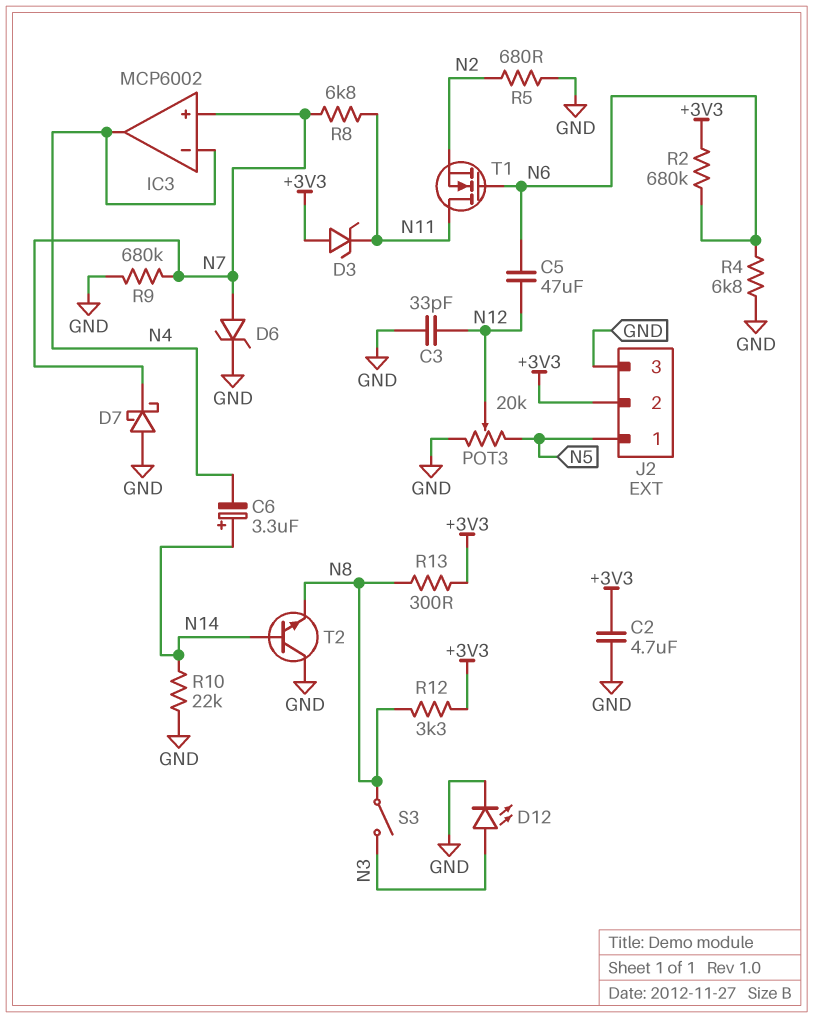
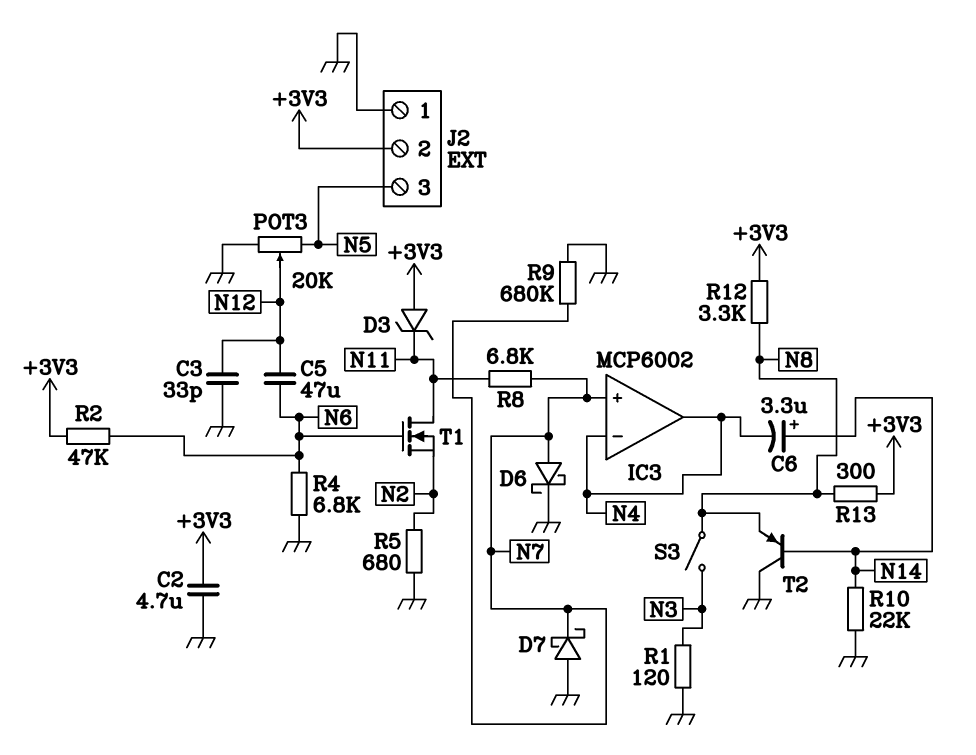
D6: zener (A N7, K GND) -> schottky (A N7, K GND)
D12: LED (A N3, K GND) -> none
J2 pin 1: N5 -> GND
J2 pin 3: GND -> N5
R1: none -> 120 (GND, N3)
R2: 680k (+3V3, N6) -> 47k (+3V3, N6)
T2: NPN (B N14, C GND, E N8) -> PNP (B N14, C GND, E N8)

